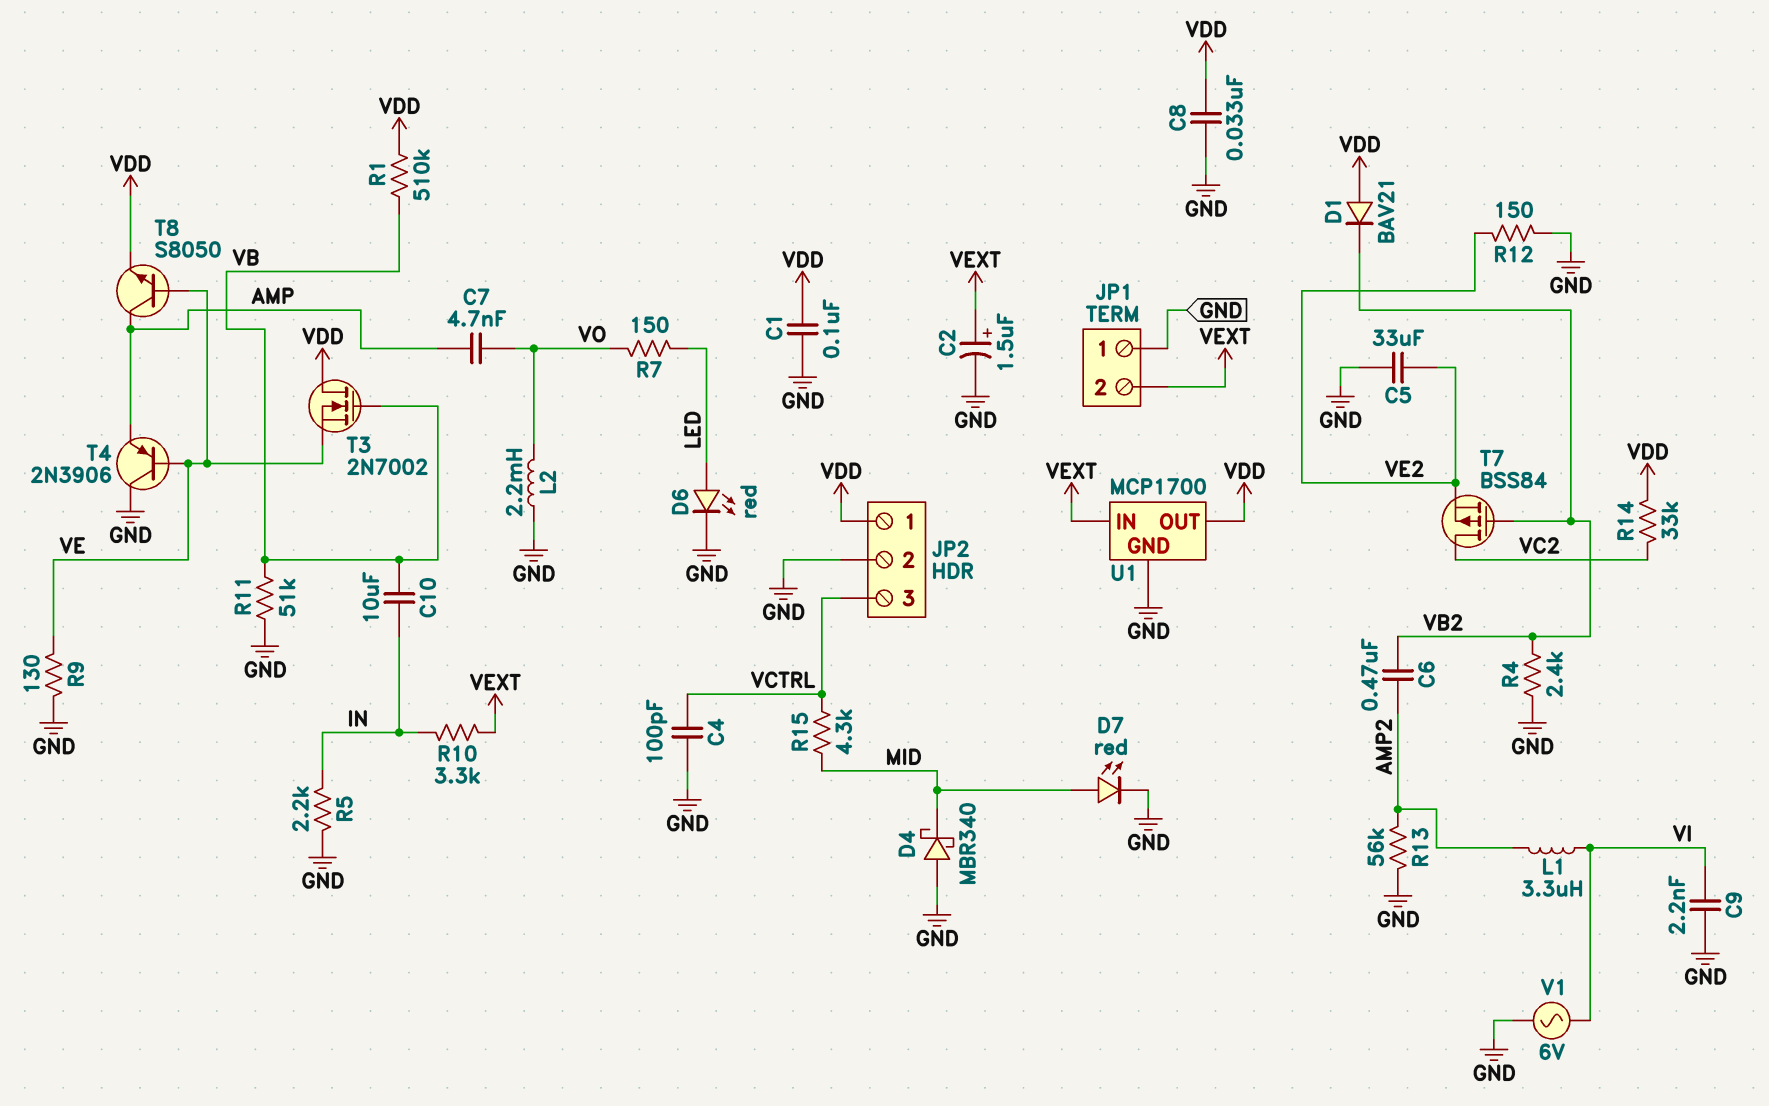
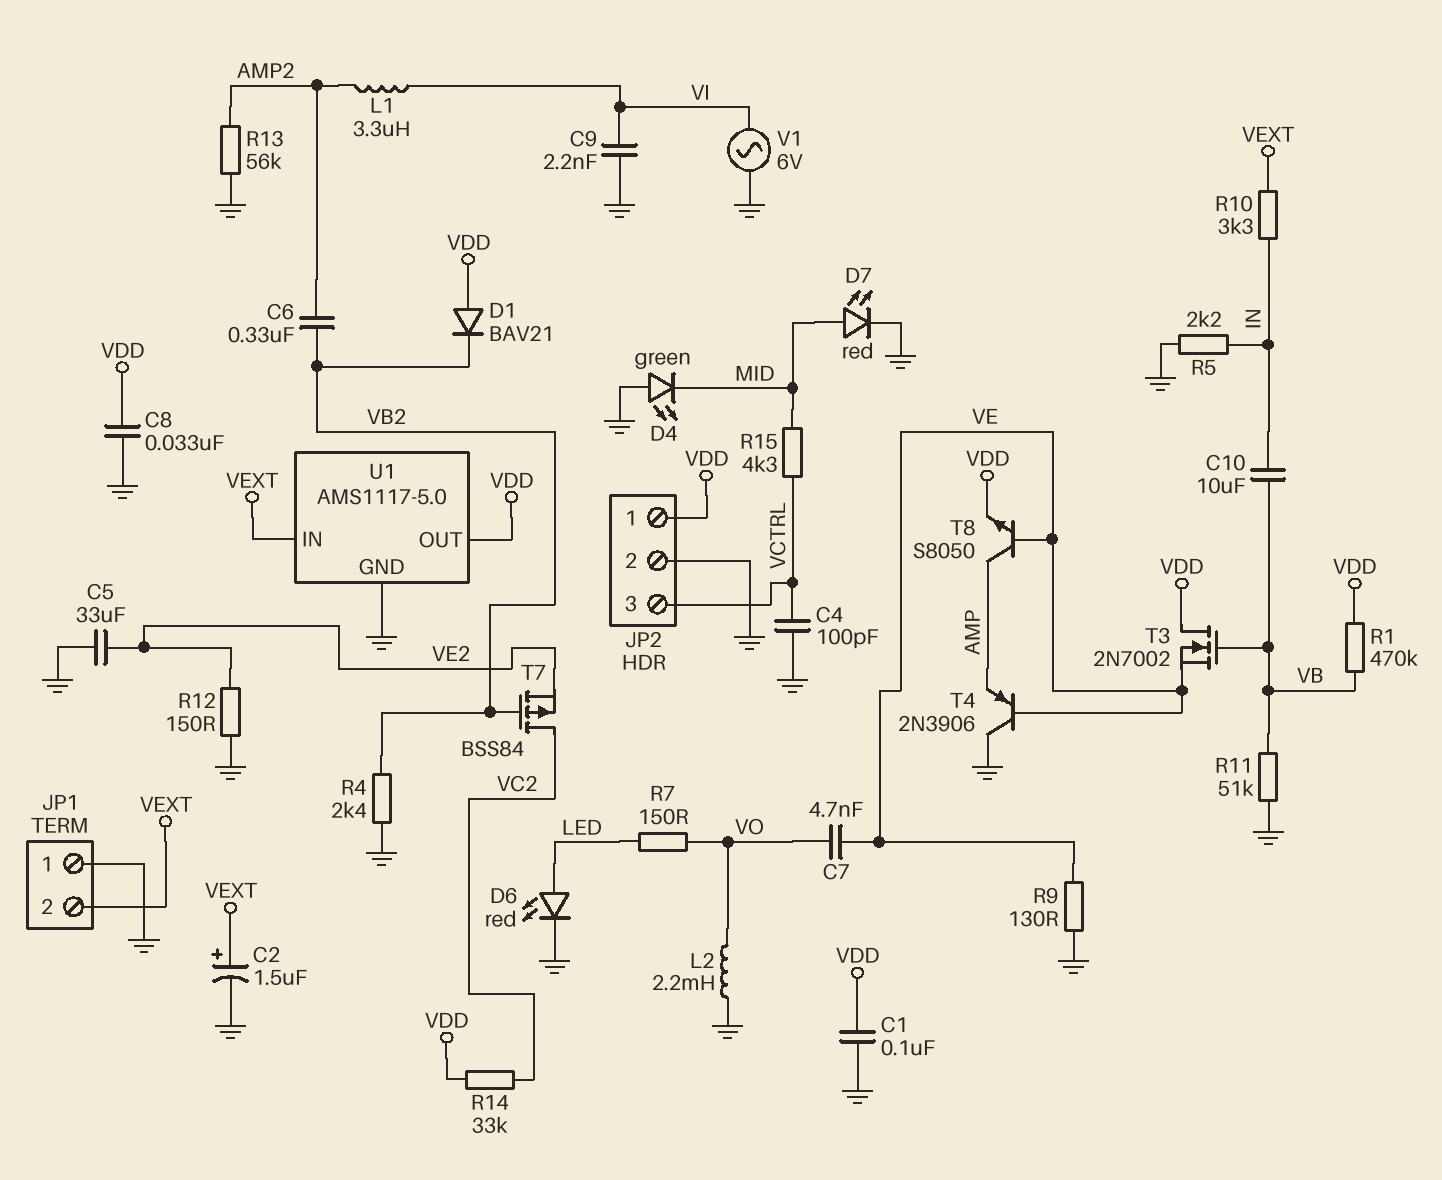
C6: 470nF (AMP2, VB2) -> 330nF (AMP2, VB2)
C7: 4.7nF (AMP, VO) -> 4.7nF (VE, VO)
D4: schottky MBR340 (A GND, K MID) -> LED green (A GND, K MID)
R1: 510k (VB, VDD) -> 470k (VB, VDD)
U1: MCP1700 -> AMS1117-5.0

